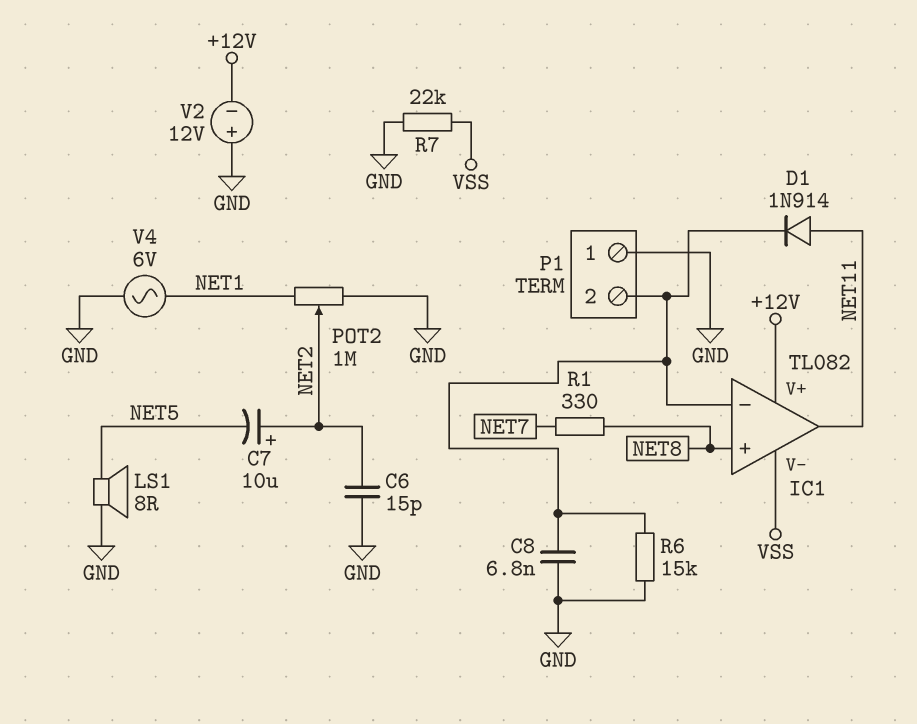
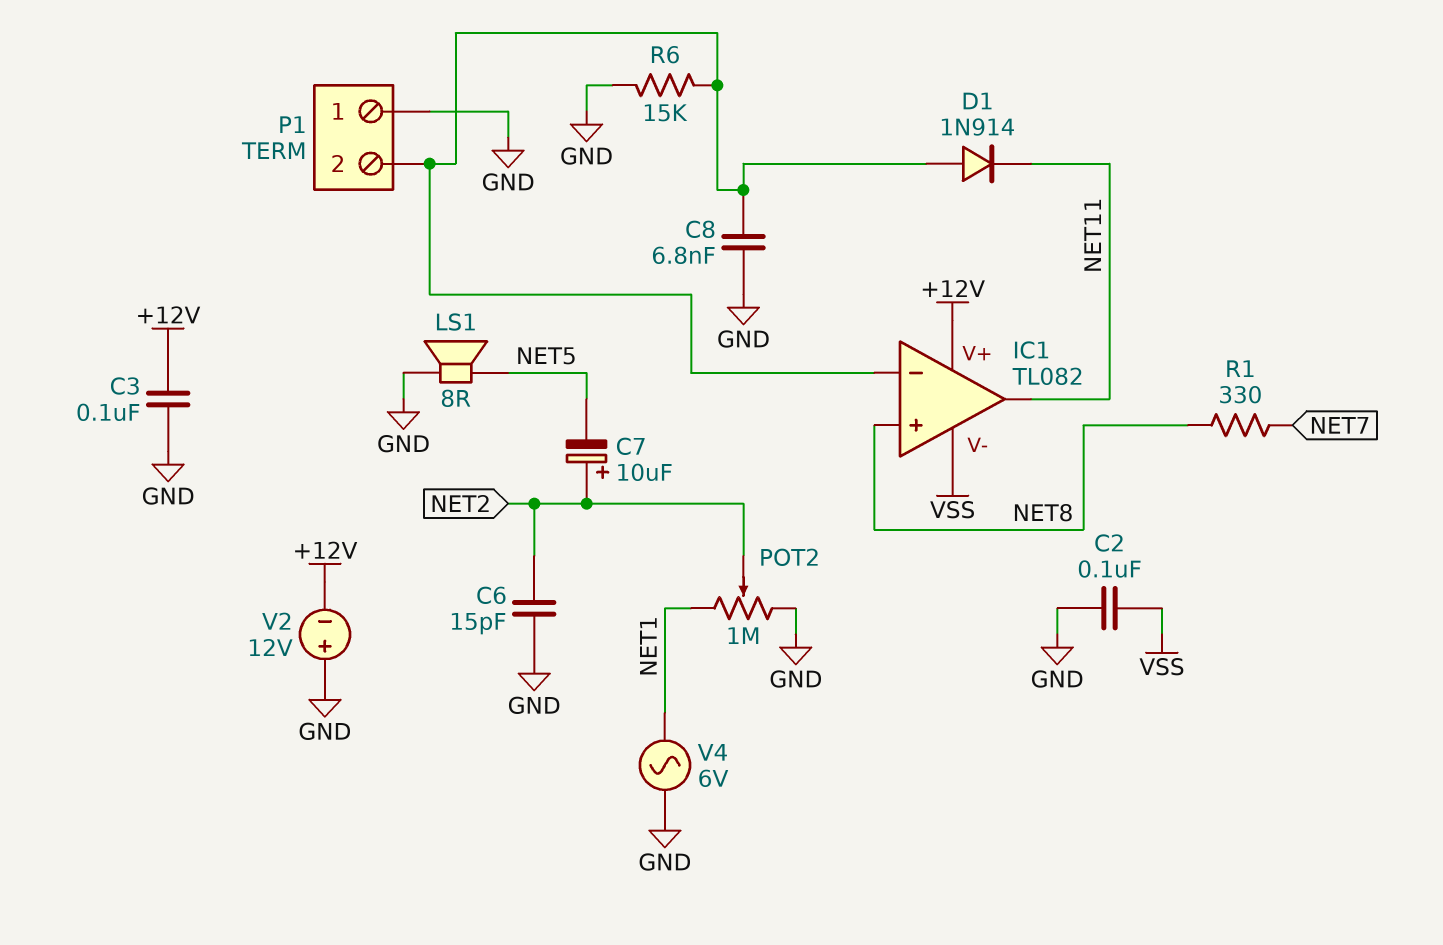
C2: none -> 100nF (GND, VSS)
C3: none -> 100nF (+12V, GND)
D1: diode 1N914 (A NET11, K IC1/in-) -> diode 1N914 (A IC1/in-, K NET11)
R7: 22k (GND, VSS) -> none

